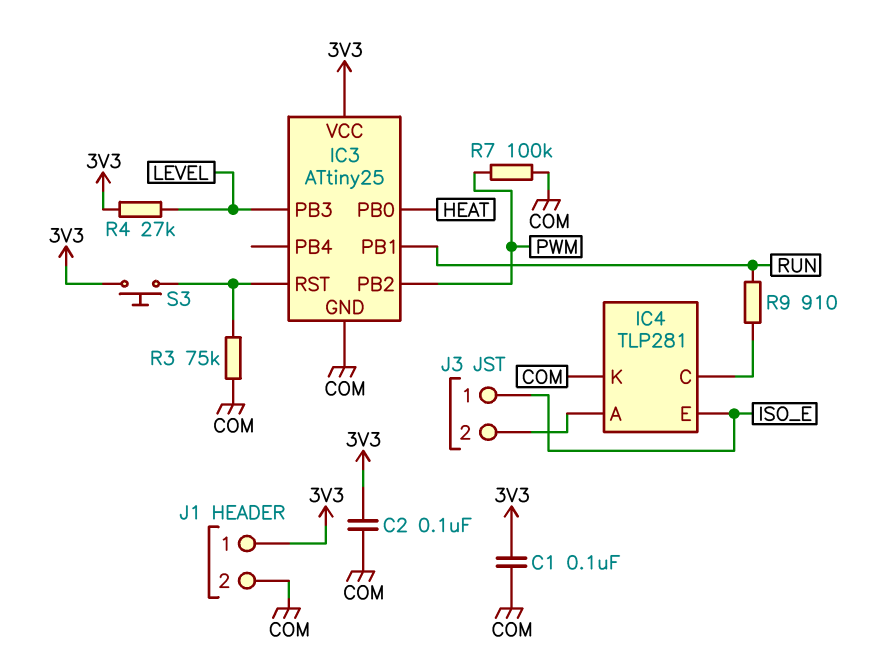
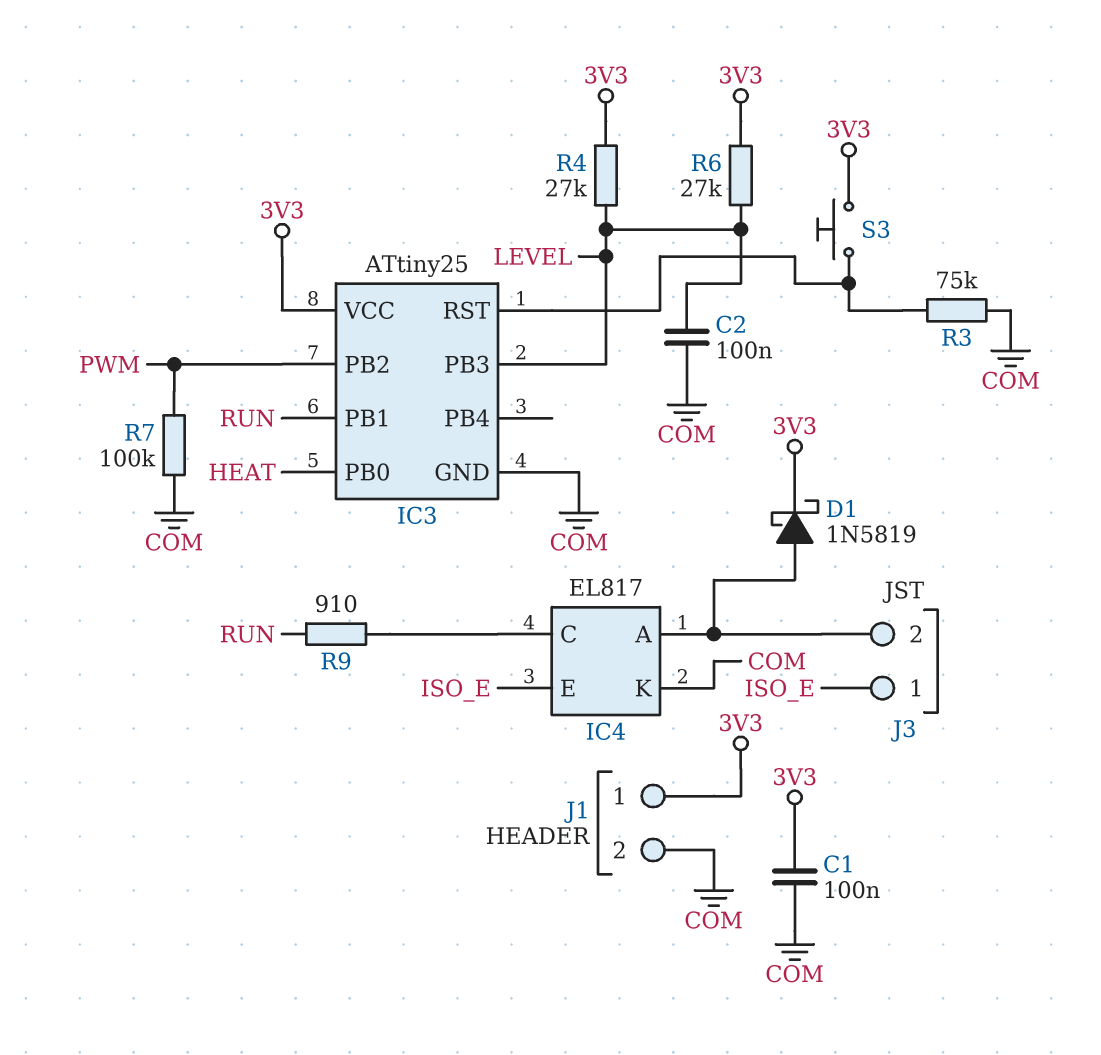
C2: 100nF (3V3, COM) -> 100nF (COM, LEVEL)
D1: none -> schottky 1N5819 (A IC4/A, K 3V3)
IC4: TLP281 -> EL817
R6: none -> 27k (3V3, LEVEL)

